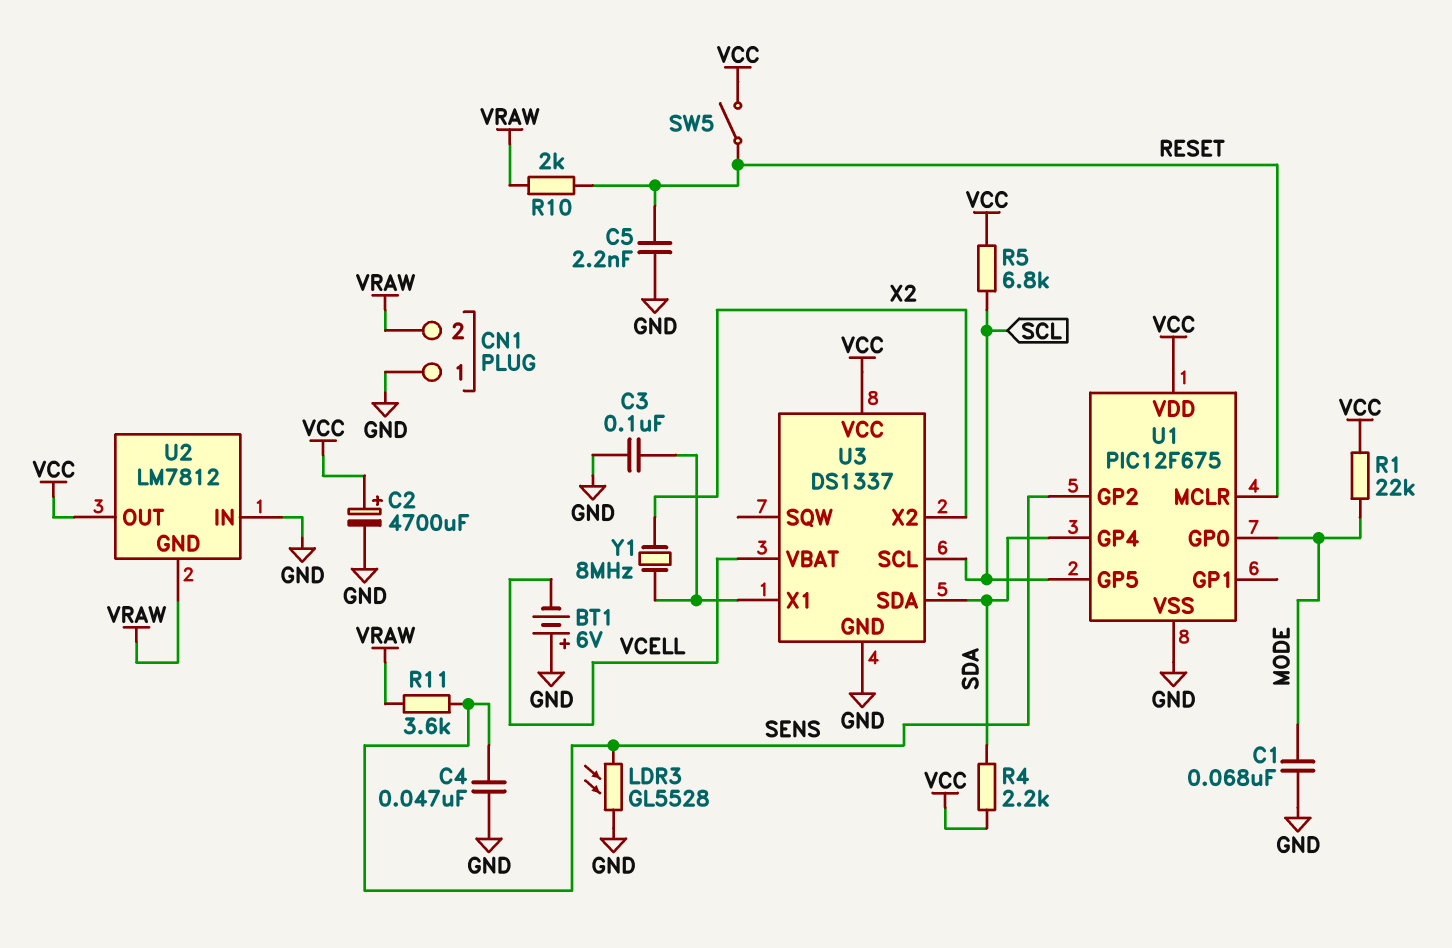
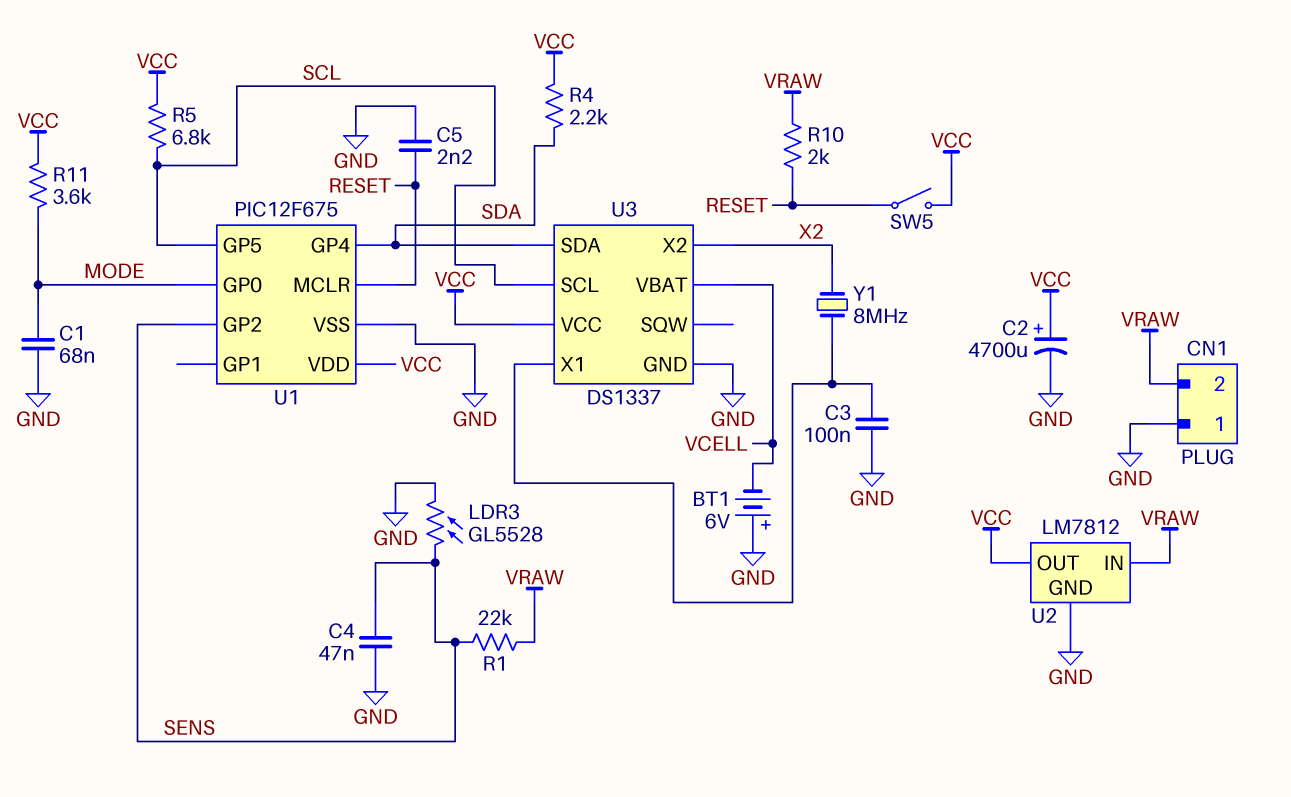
R1: 22k (MODE, VCC) -> 22k (SENS, VRAW)
R11: 3.6k (SENS, VRAW) -> 3.6k (MODE, VCC)
U2 pin GND: VRAW -> GND
U2 pin IN: GND -> VRAW

